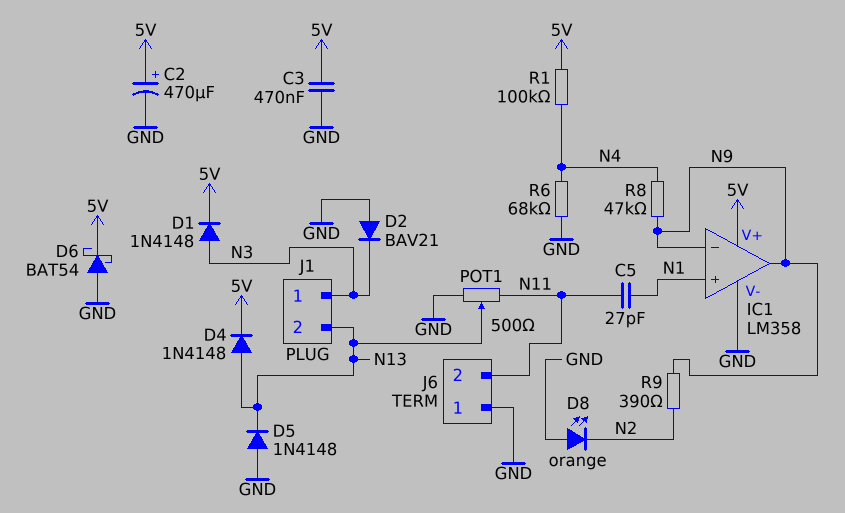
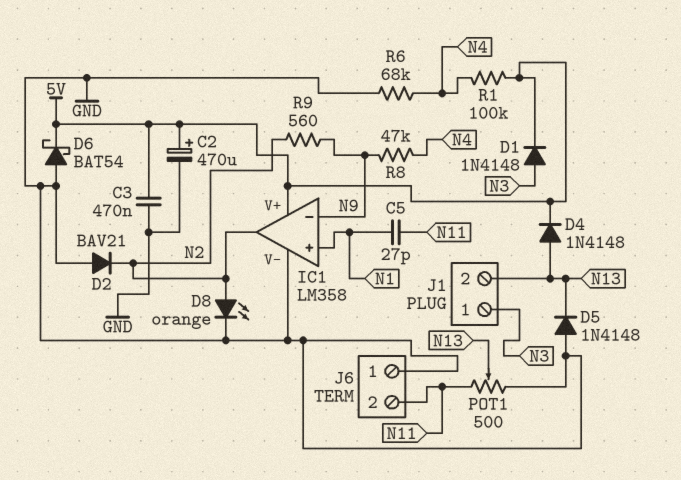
D2: diode BAV21 (A GND, K N3) -> diode BAV21 (A GND, K N2)
D8: LED orange (A GND, K N2) -> LED orange (A N2, K GND)
IC1 pin out: N9 -> N2
R9: 390 (N2, N9) -> 560 (N2, N9)

